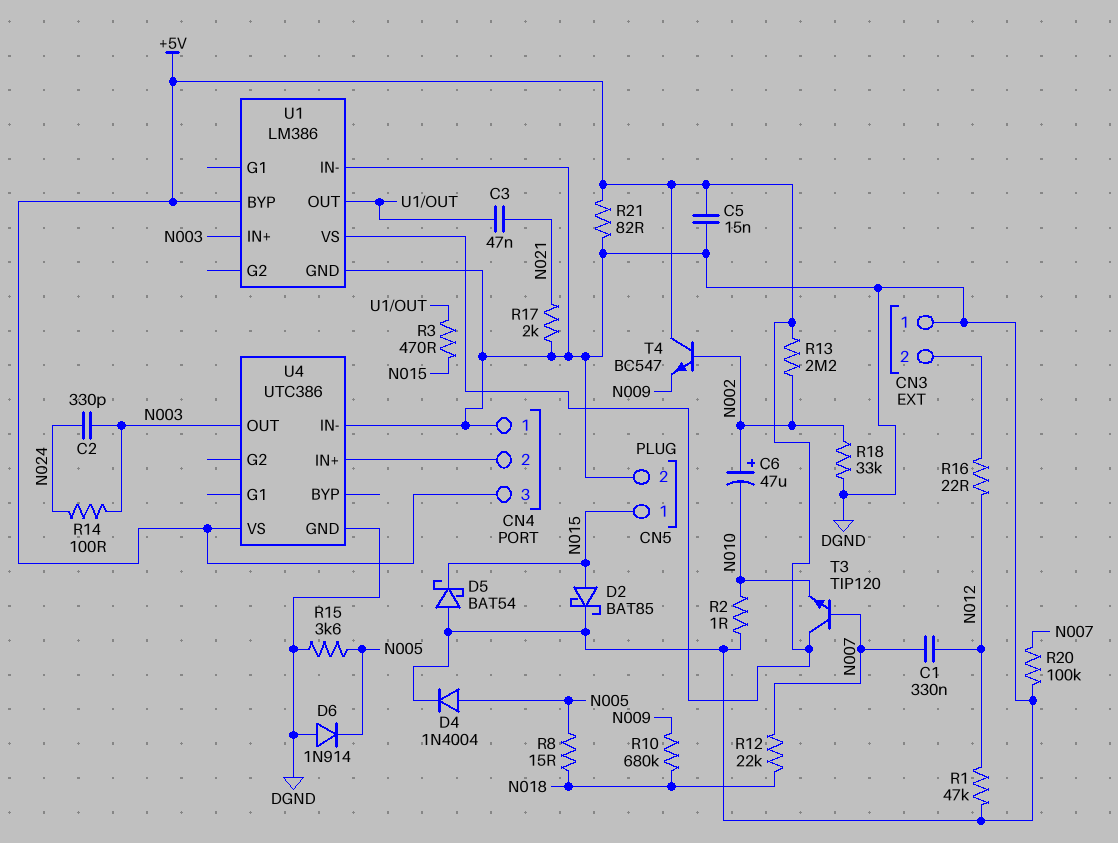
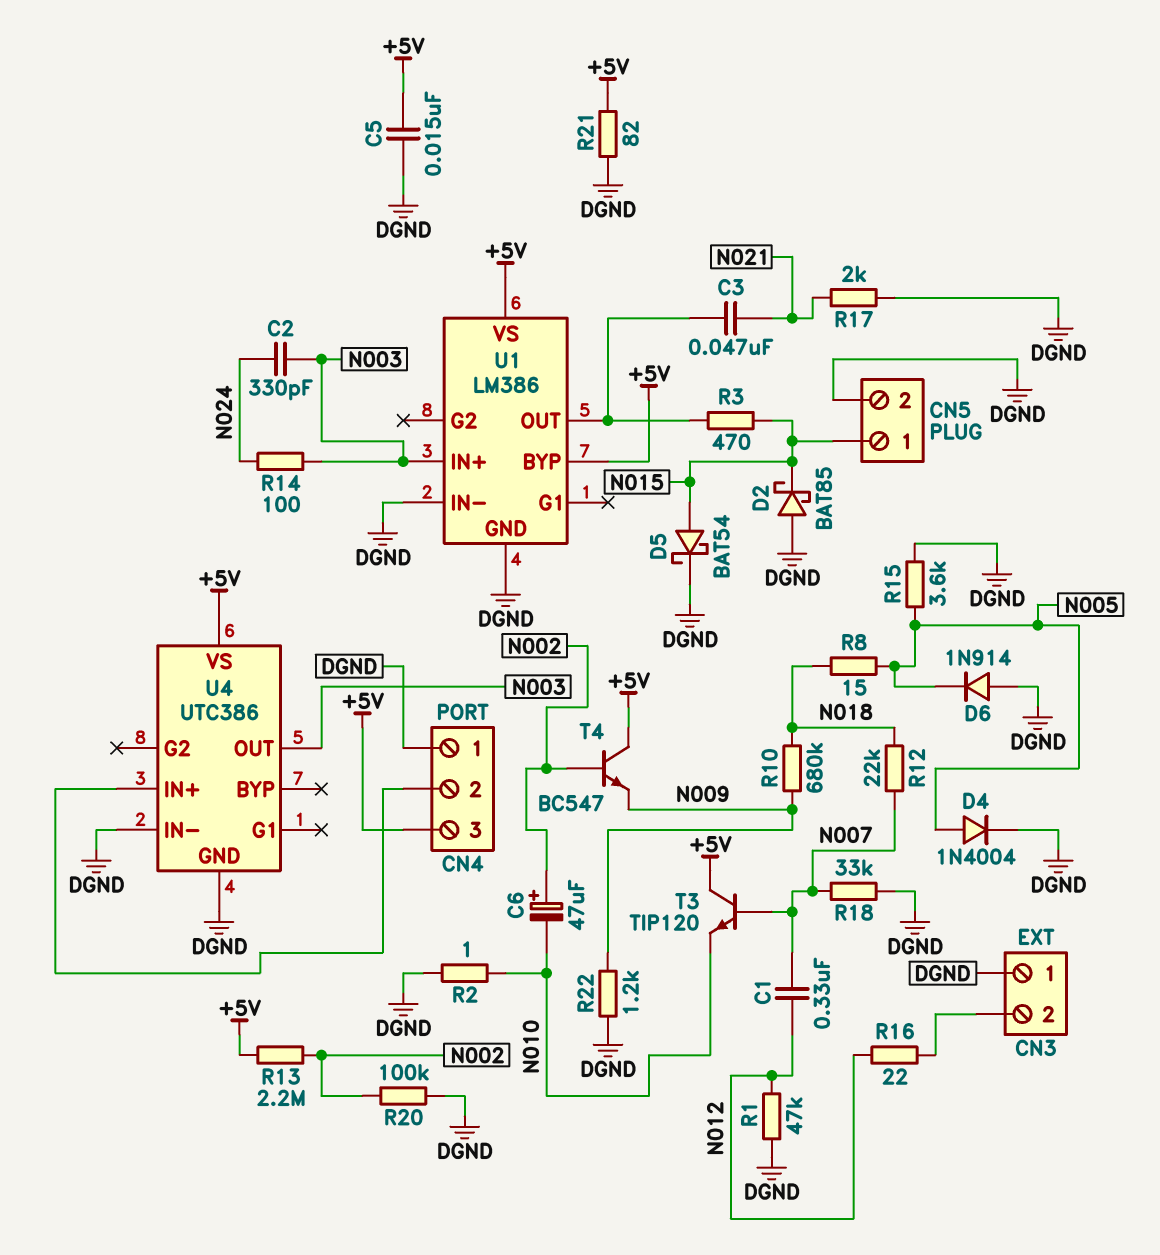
D2: schottky BAT85 (A N015, K DGND) -> schottky BAT85 (A DGND, K N015)
D5: schottky BAT54 (A DGND, K N015) -> schottky BAT54 (A N015, K DGND)
R18: 33k (DGND, N002) -> 33k (DGND, N007)
R20: 100k (DGND, N007) -> 100k (DGND, N002)
R22: none -> 1.2k (DGND, N009)

